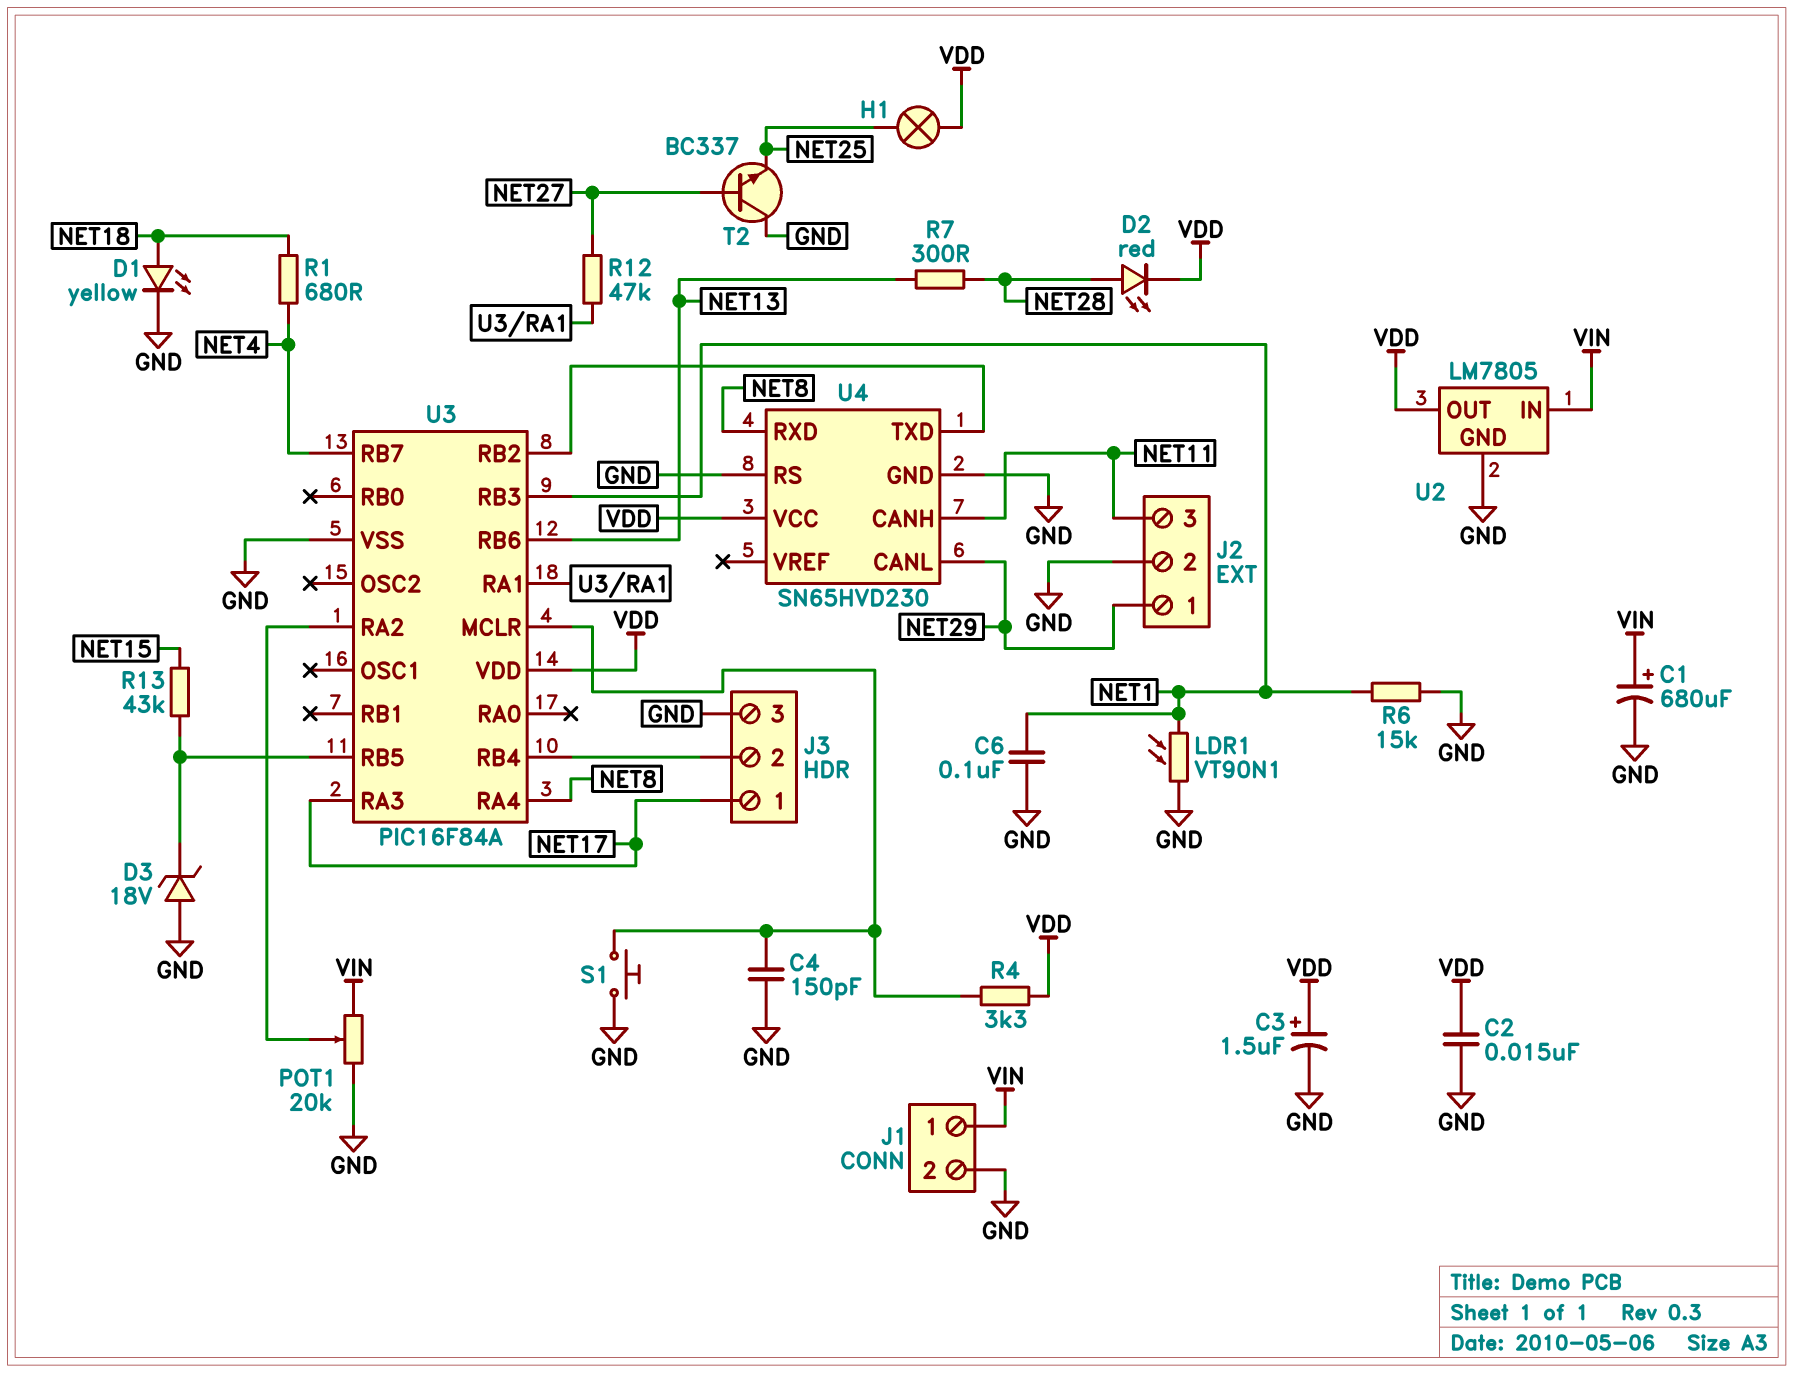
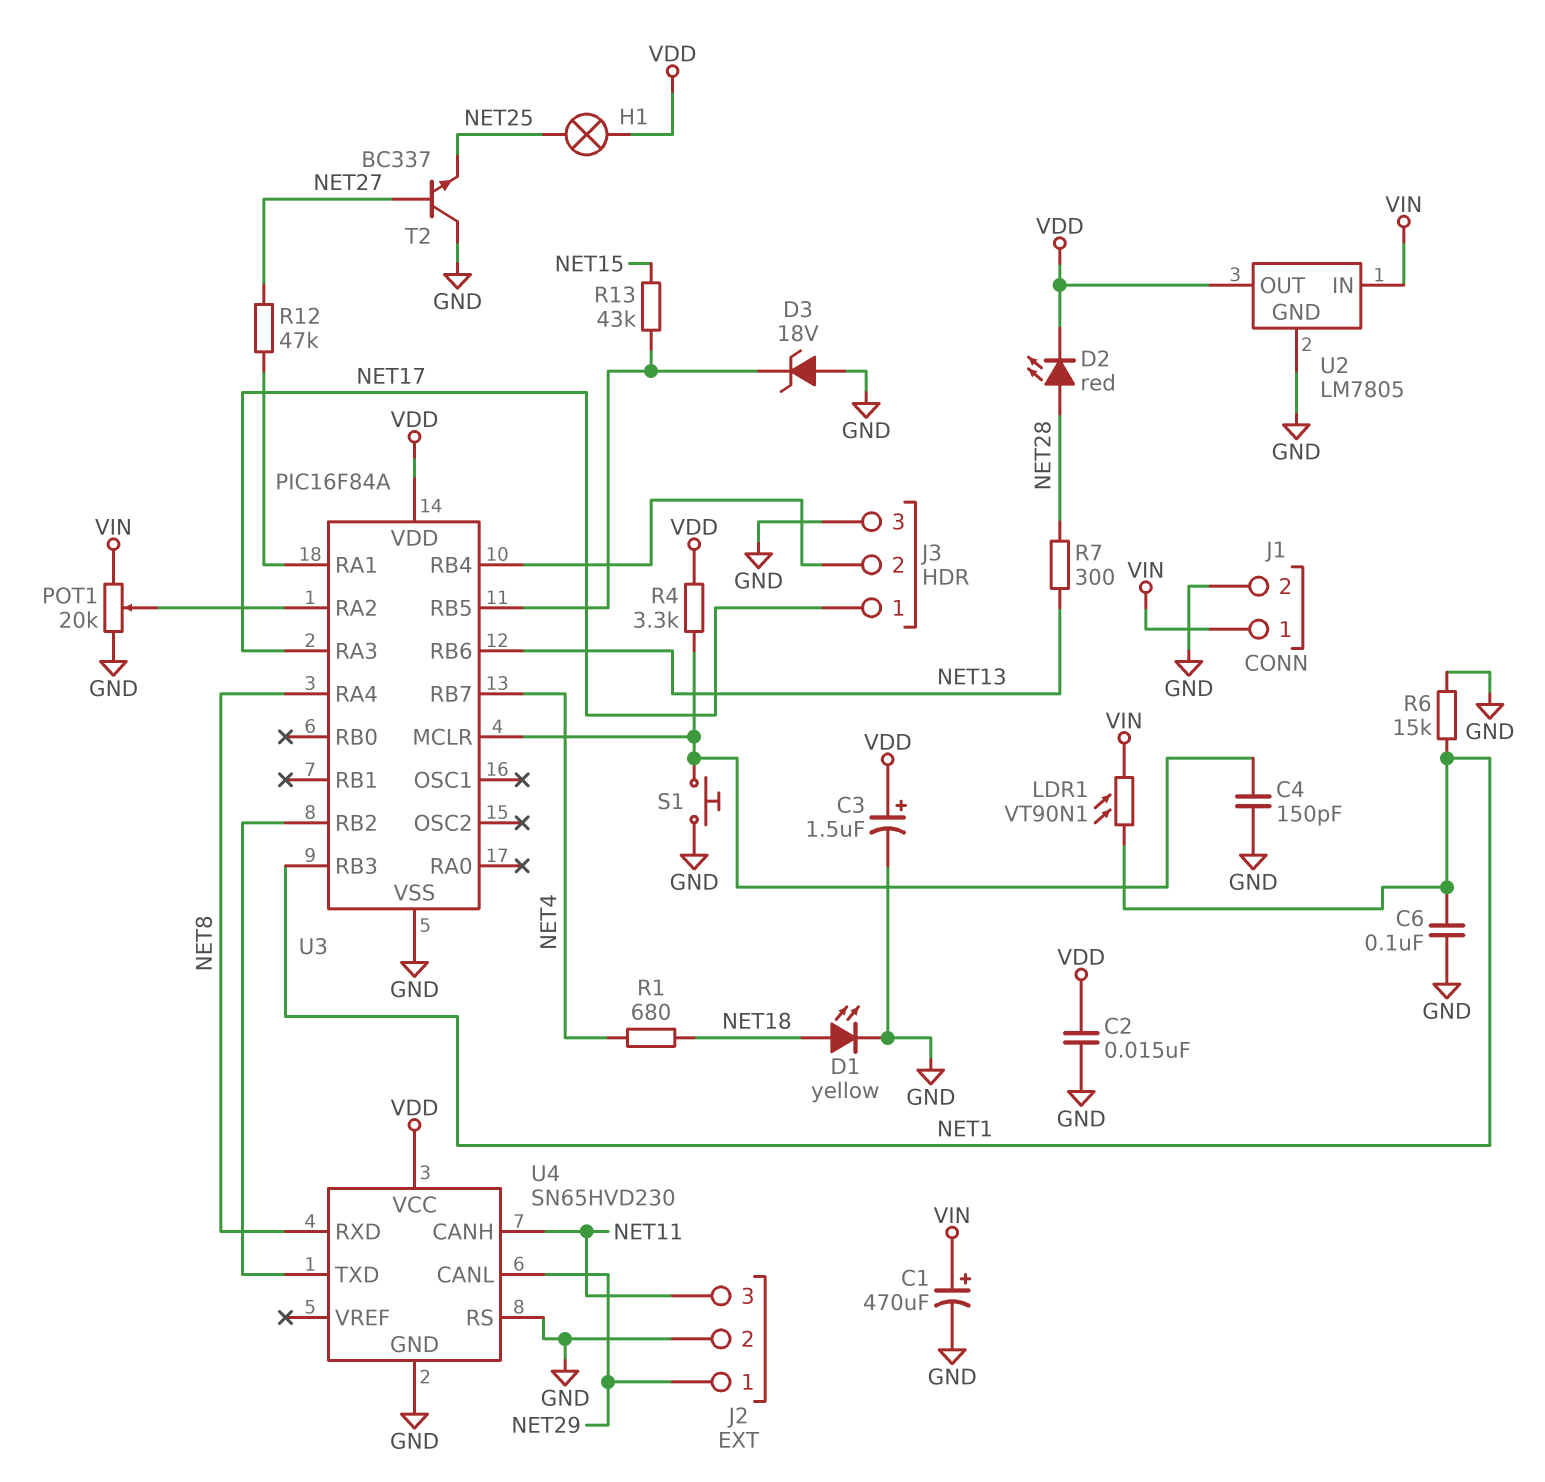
C1: 680uF (plus VIN, minus GND) -> 470uF (plus VIN, minus GND)
LDR1: VT90N1 (GND, NET1) -> VT90N1 (NET1, VIN)

